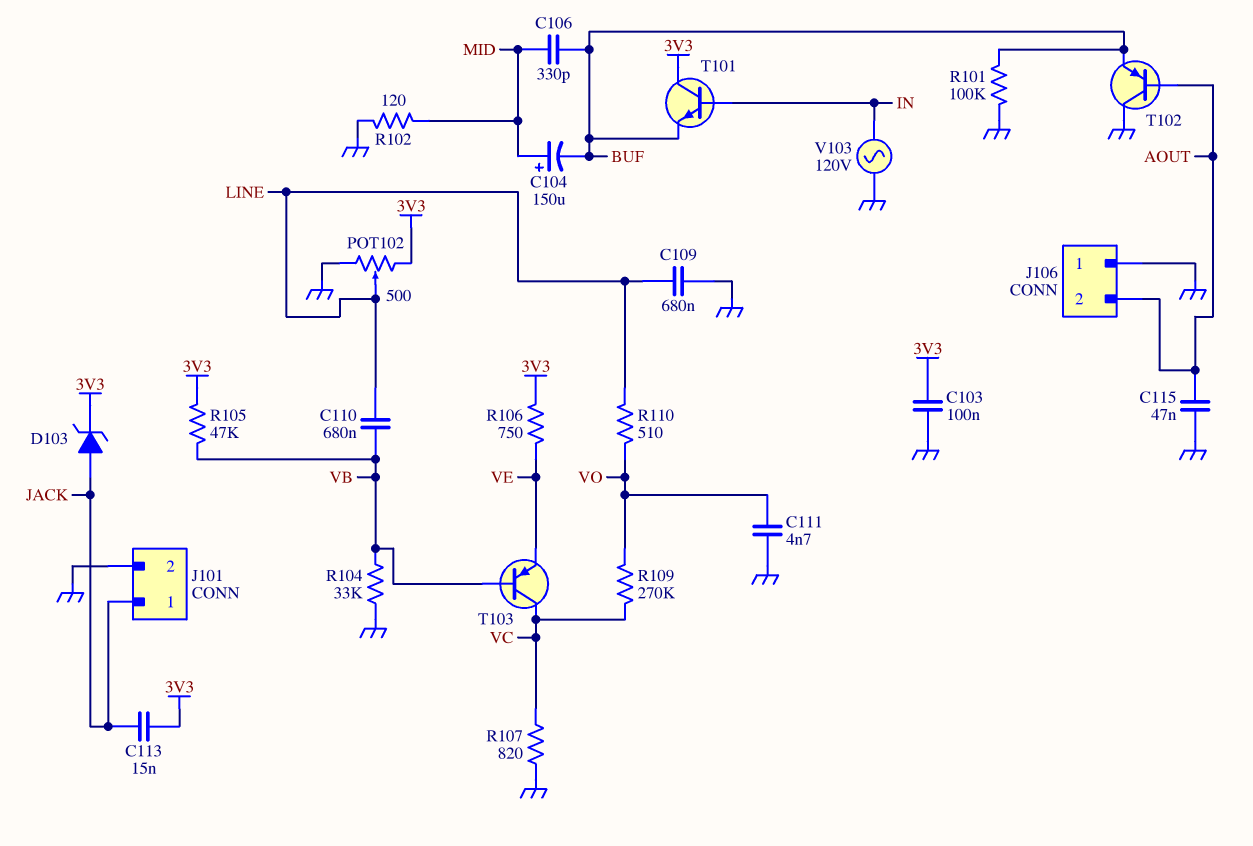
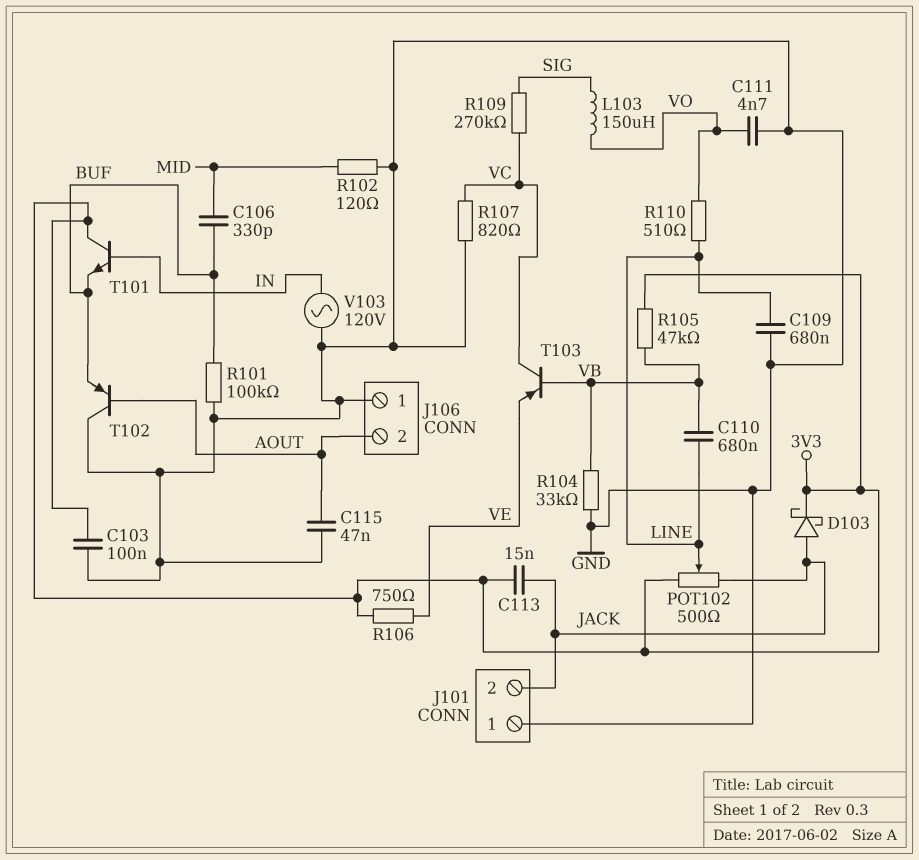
C104: 150uF (plus MID, minus BUF) -> none
D103: zener (A JACK, K 3V3) -> schottky (A JACK, K 3V3)
J101 pin 1: JACK -> GND
J101 pin 2: GND -> JACK
L103: none -> 150uH (SIG, VO)
POT102: 500 (3V3, GND, wiper LINE) -> 500 (3V3, JACK, wiper LINE)
R109: 270k (VC, VO) -> 270k (SIG, VC)

